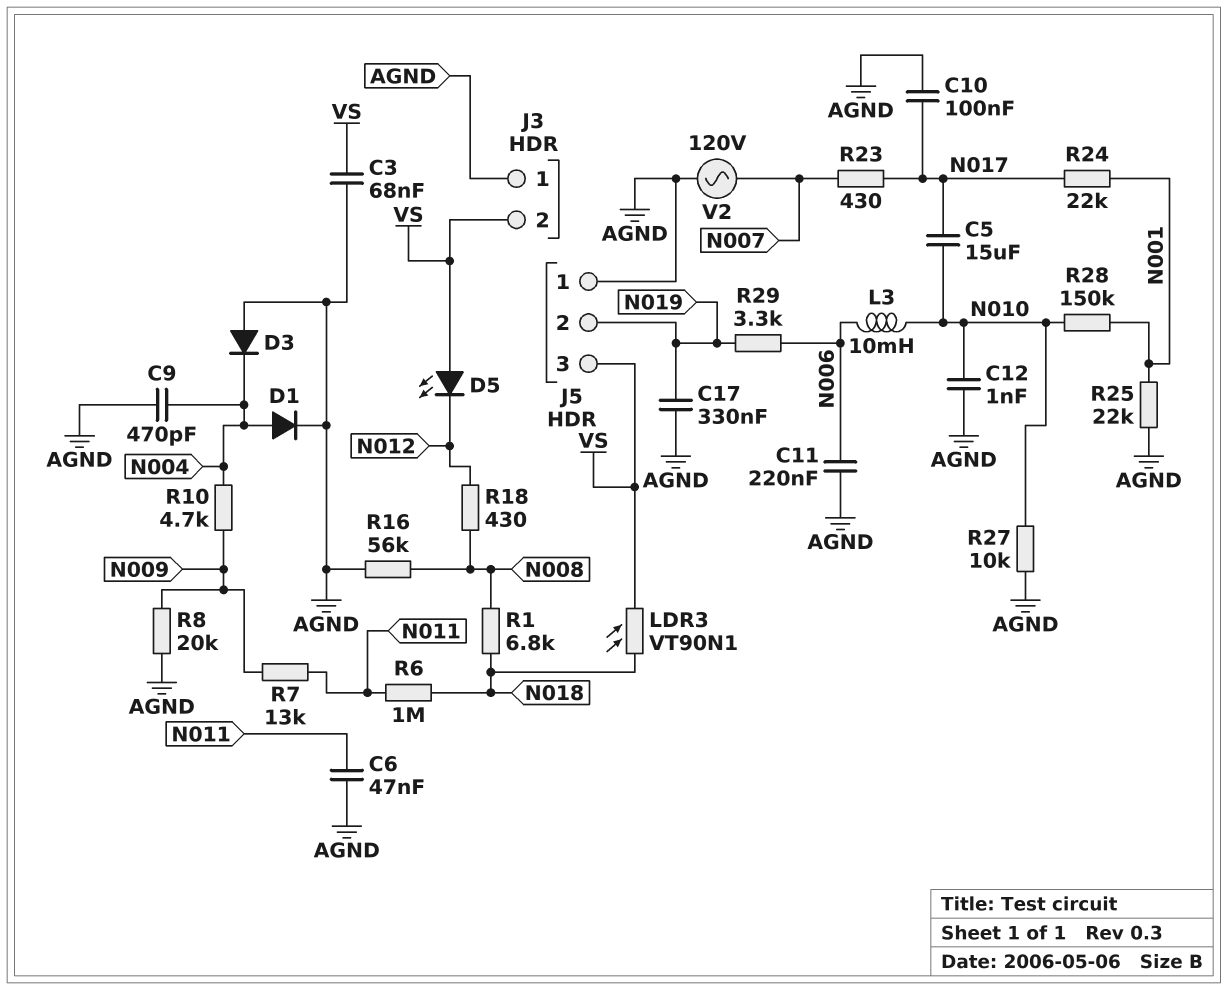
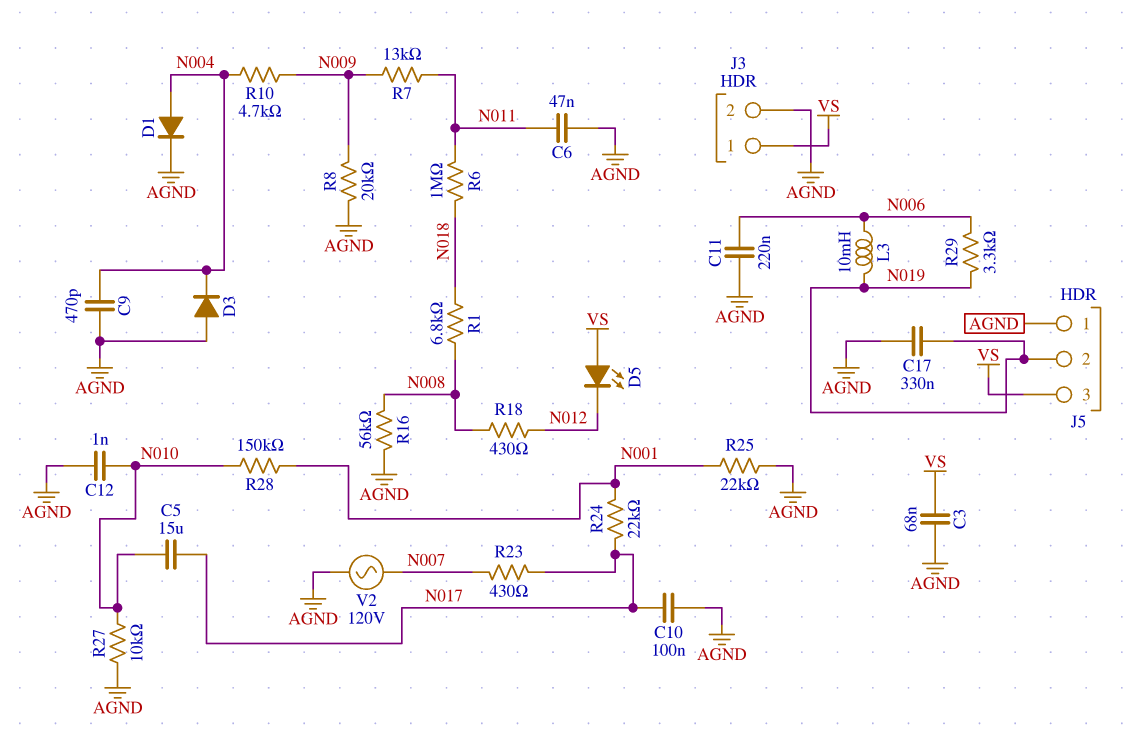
J3 pin 1: AGND -> VS
J3 pin 2: VS -> AGND
L3: 10mH (N006, N010) -> 10mH (N006, N019)
LDR3: VT90N1 (N018, VS) -> none

